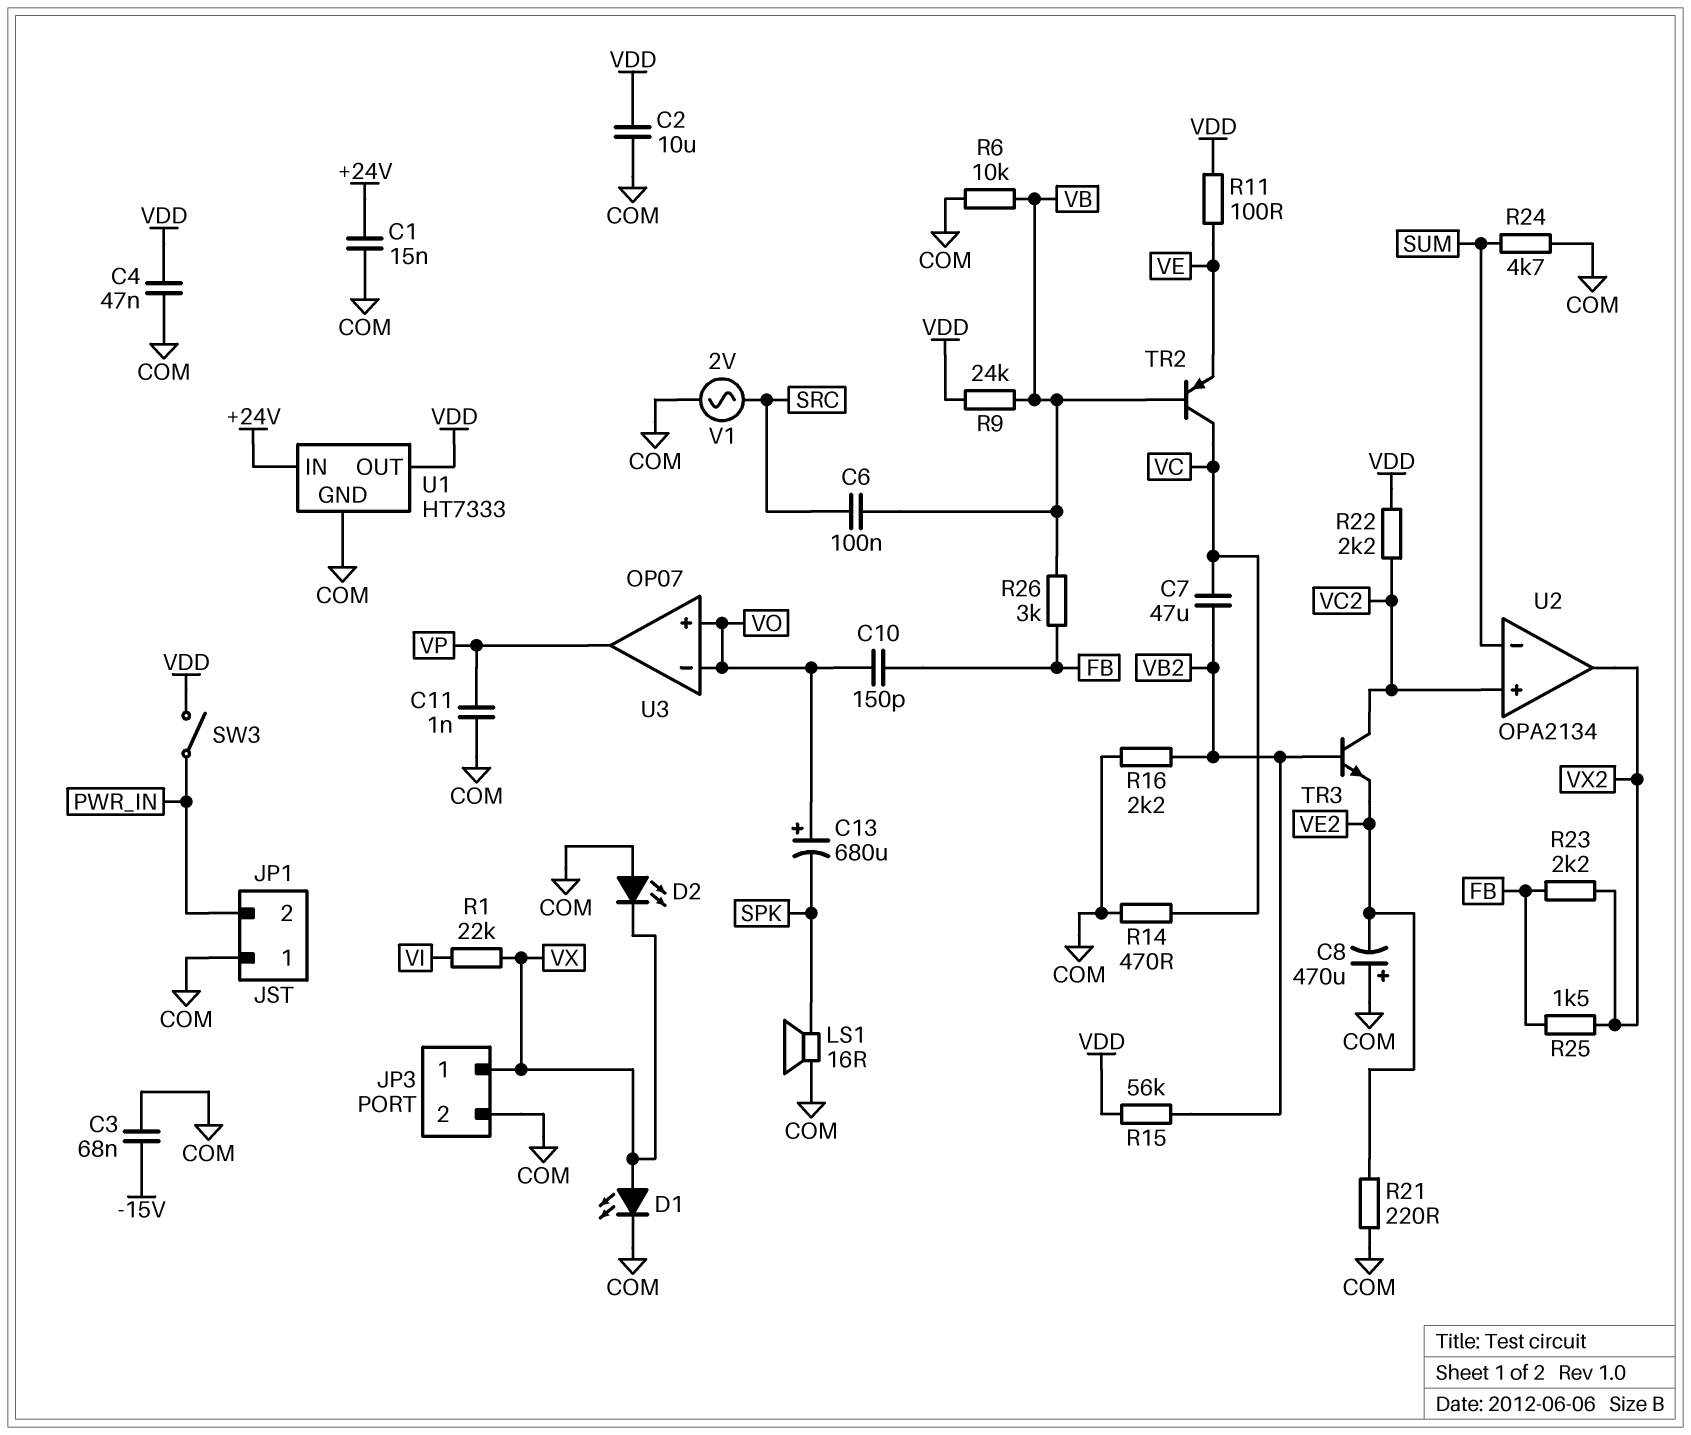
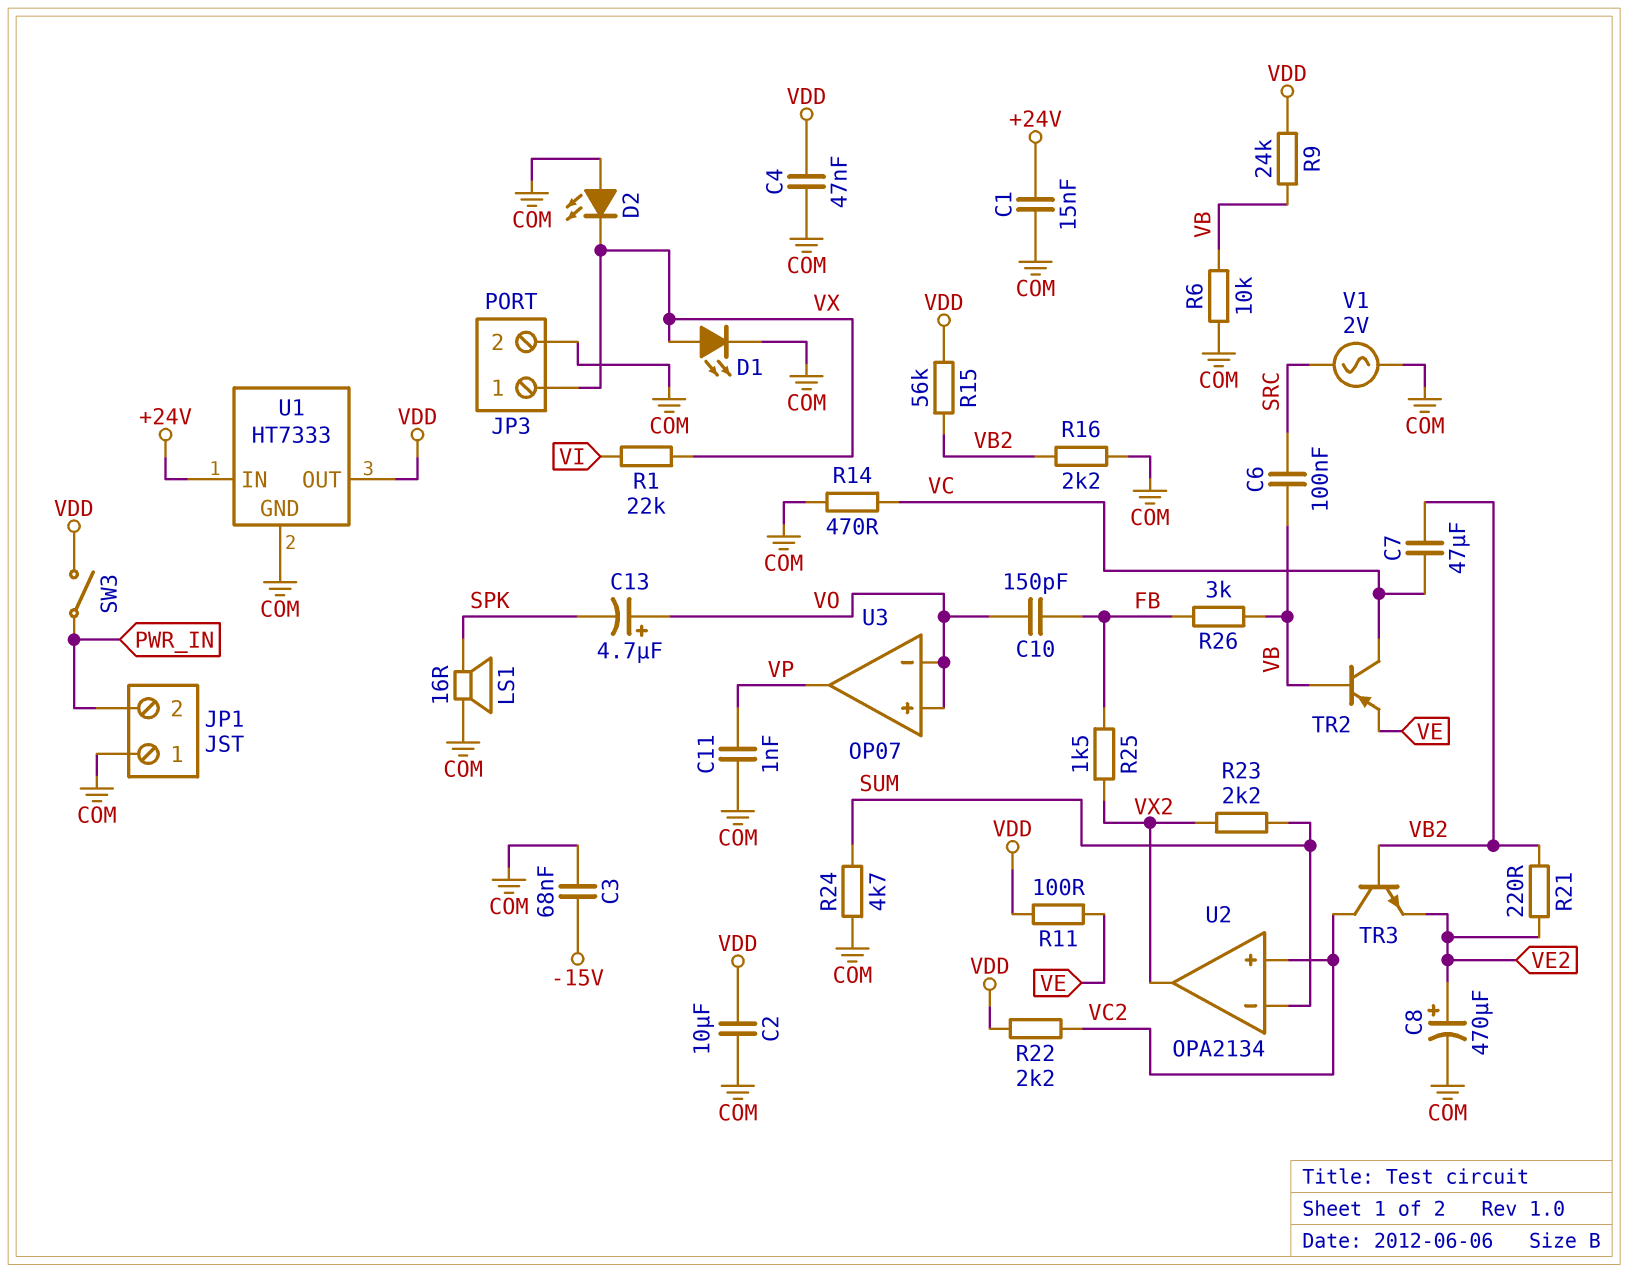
C8: 470uF (plus COM, minus VE2) -> 470uF (plus VE2, minus COM)
C13: 680uF (plus VO, minus SPK) -> 4.7uF (plus VO, minus SPK)
R21: 220 (COM, VE2) -> 220 (VB2, VE2)
R23: 2.2k (FB, VX2) -> 2.2k (SUM, VX2)

